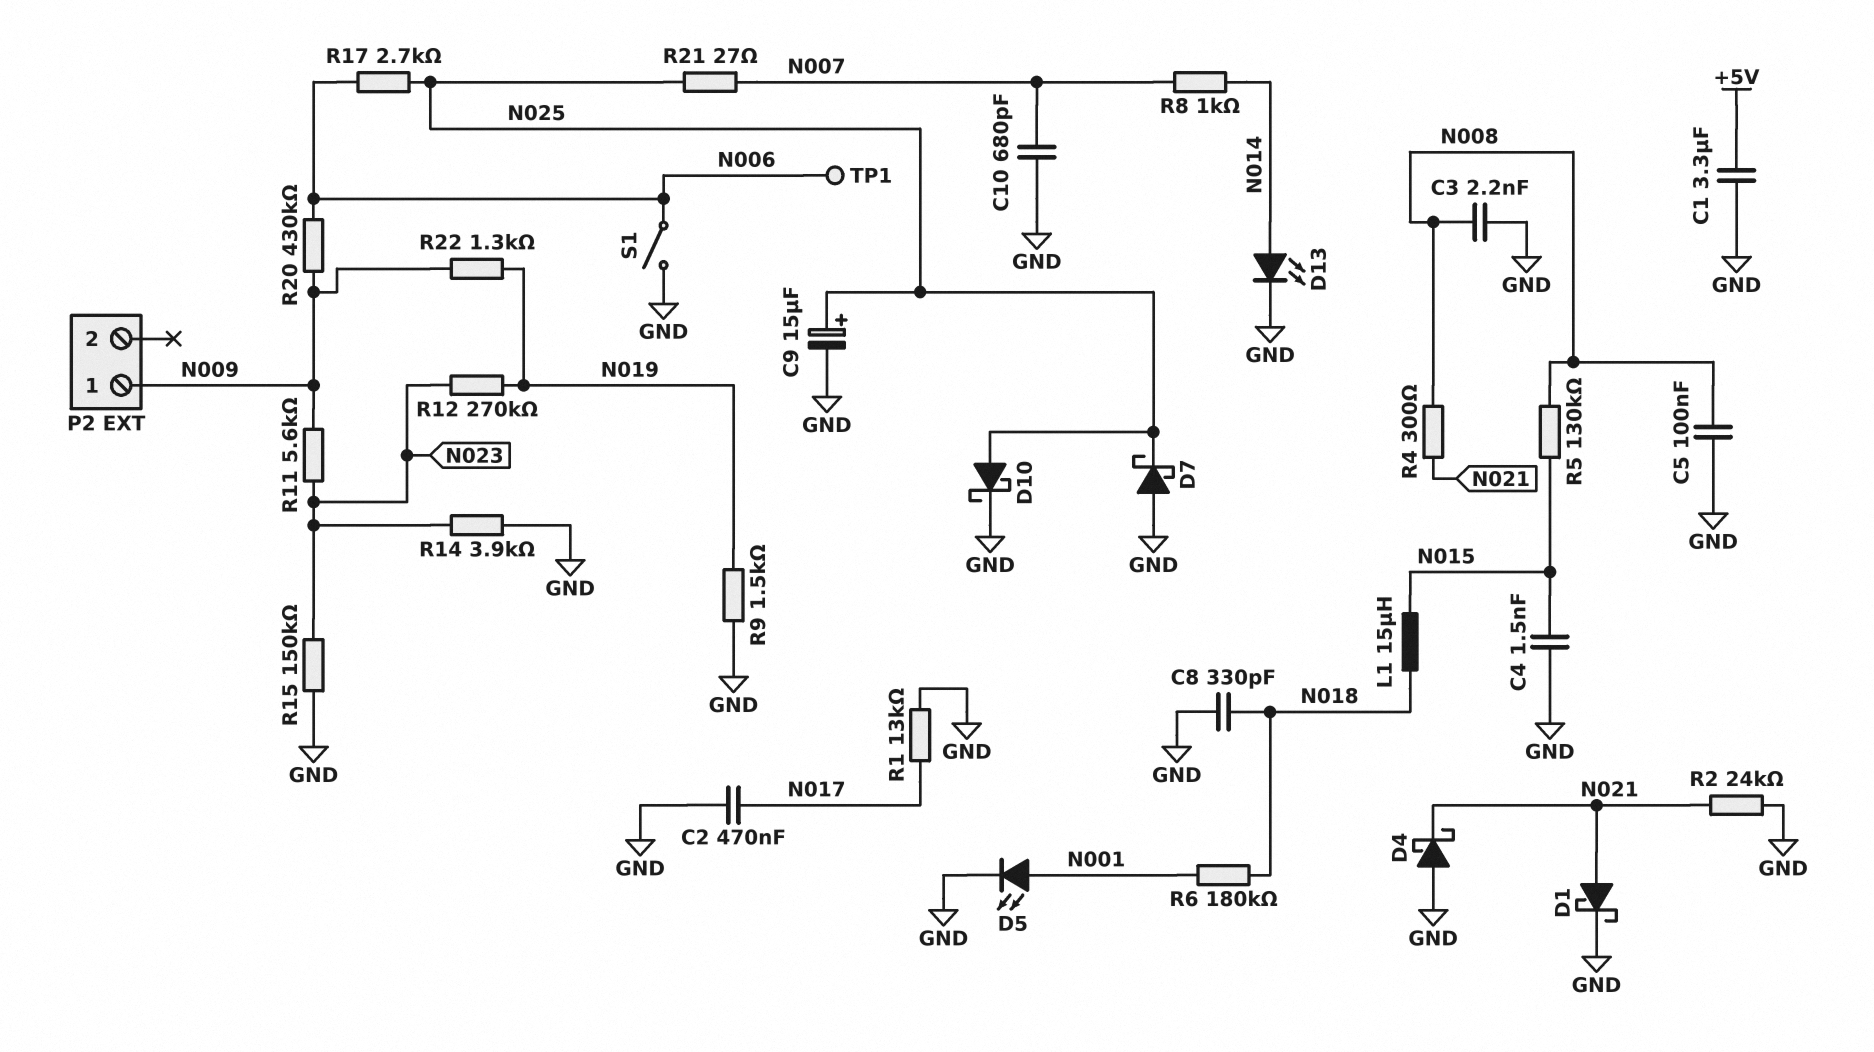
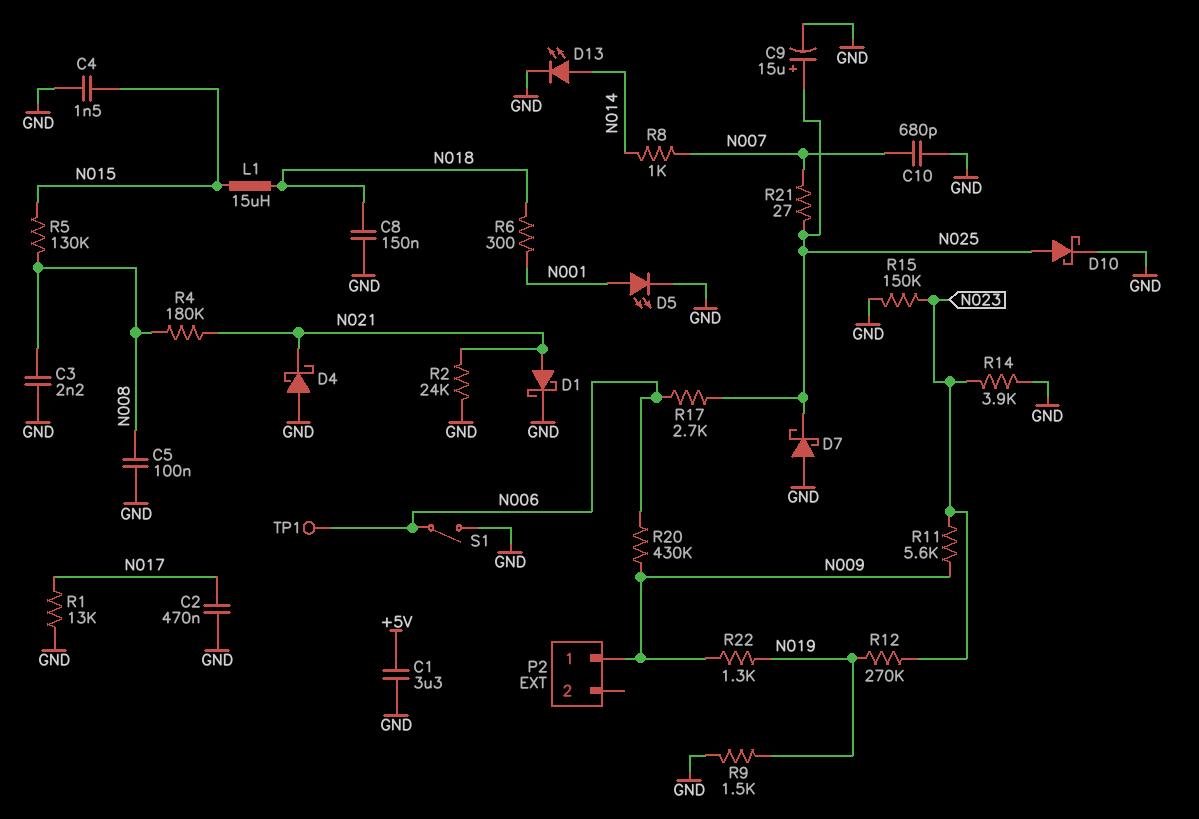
C8: 330pF (GND, N018) -> 150nF (GND, N018)
R4: 300 (N008, N021) -> 180k (N008, N021)
R6: 180k (N001, N018) -> 300 (N001, N018)

